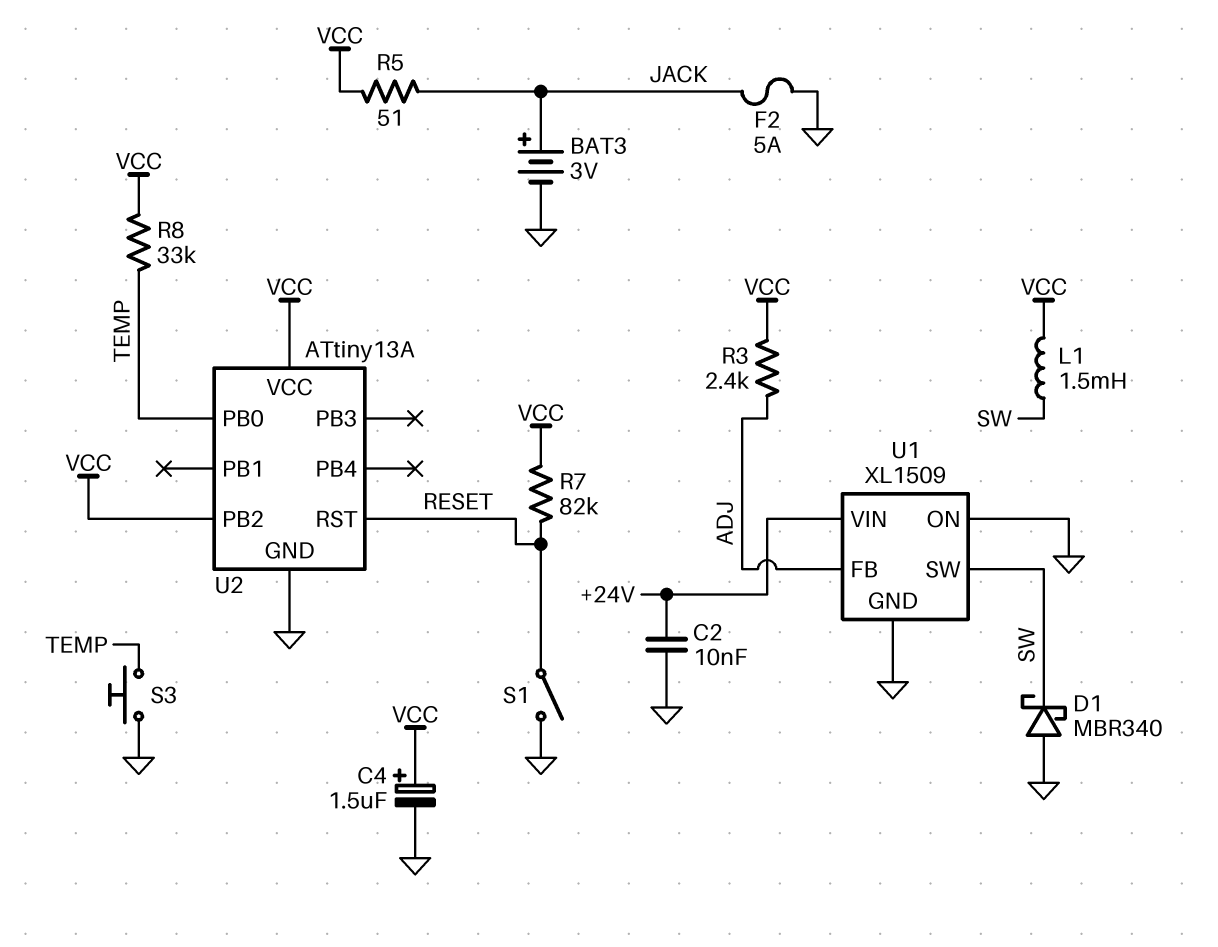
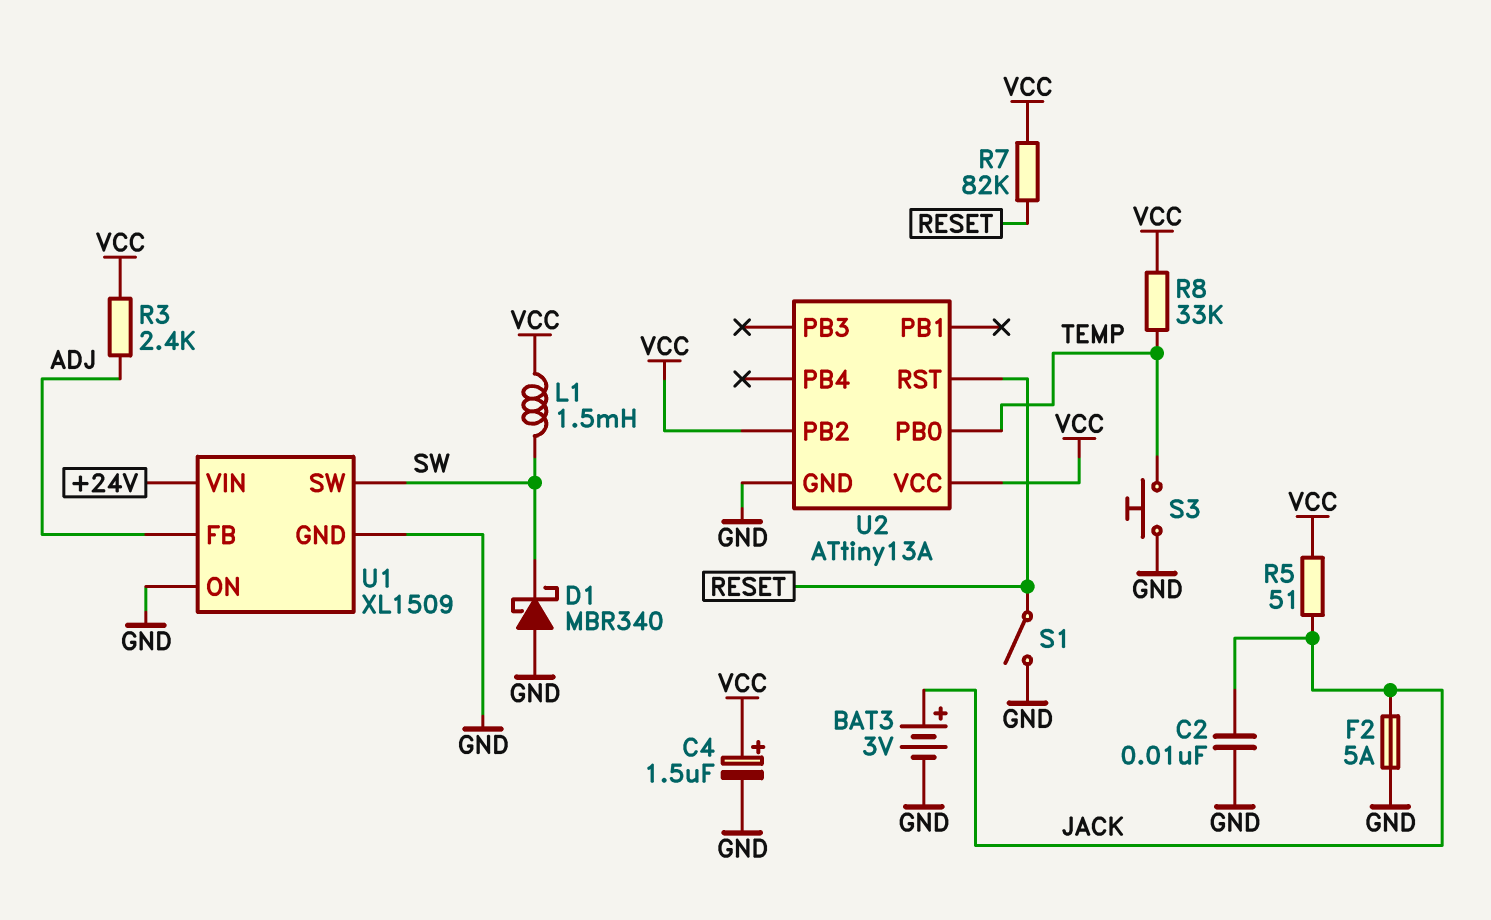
C2: 10nF (+24V, GND) -> 10nF (GND, JACK)

